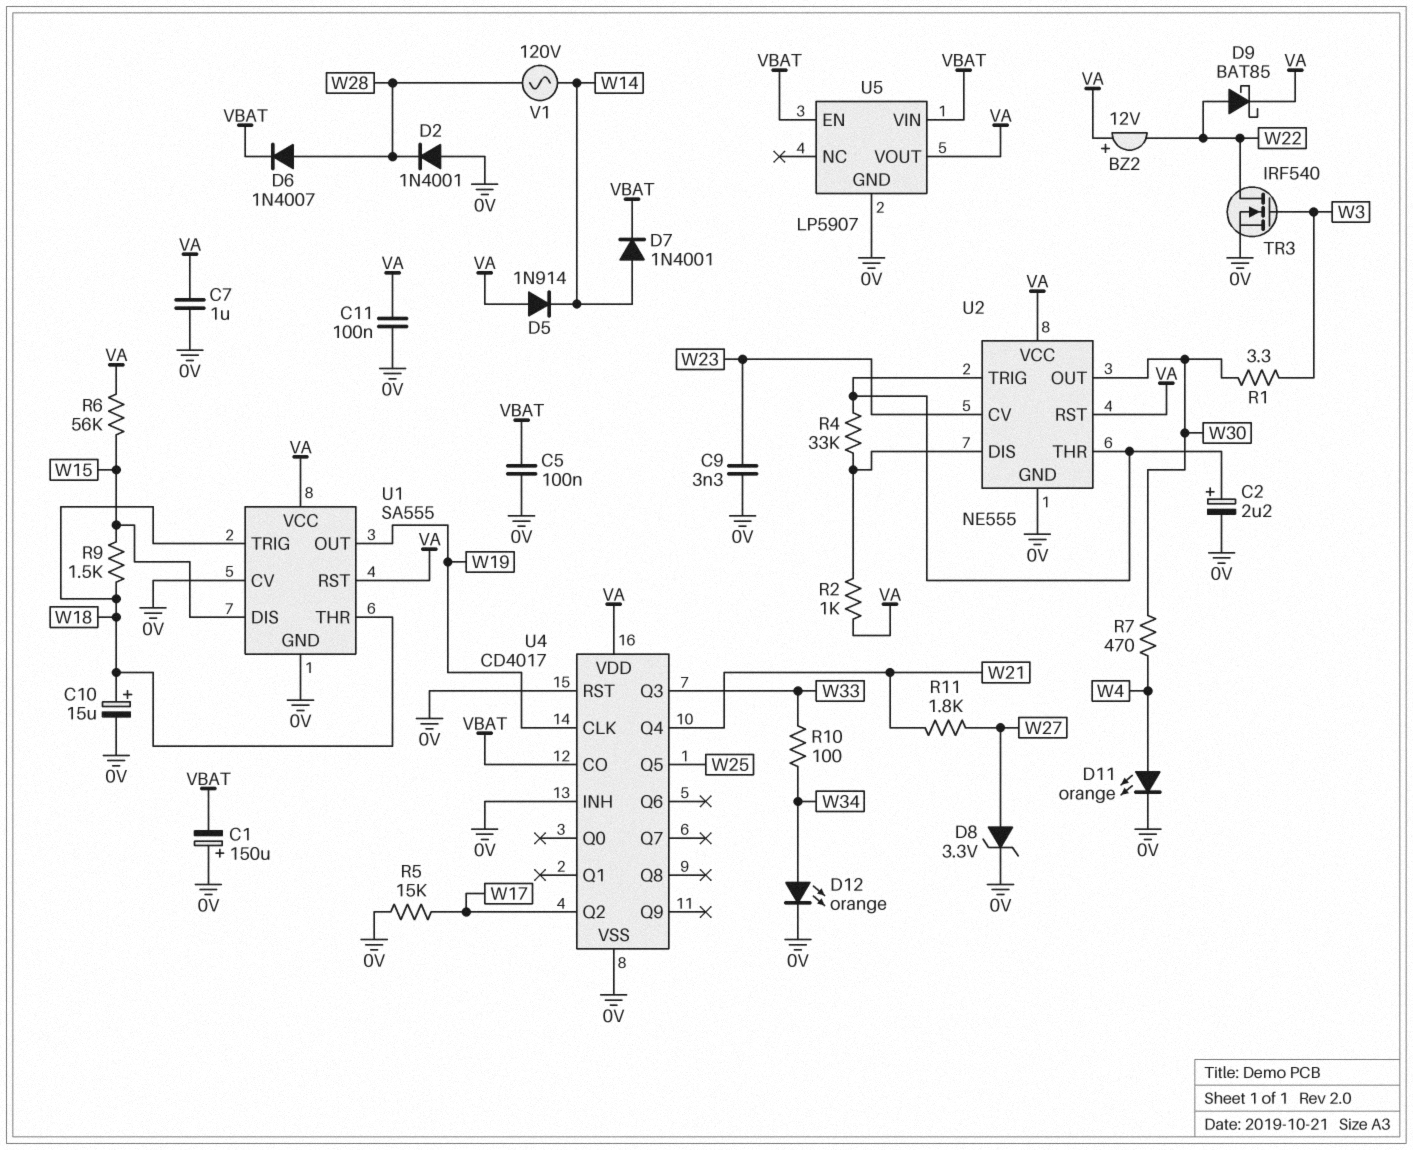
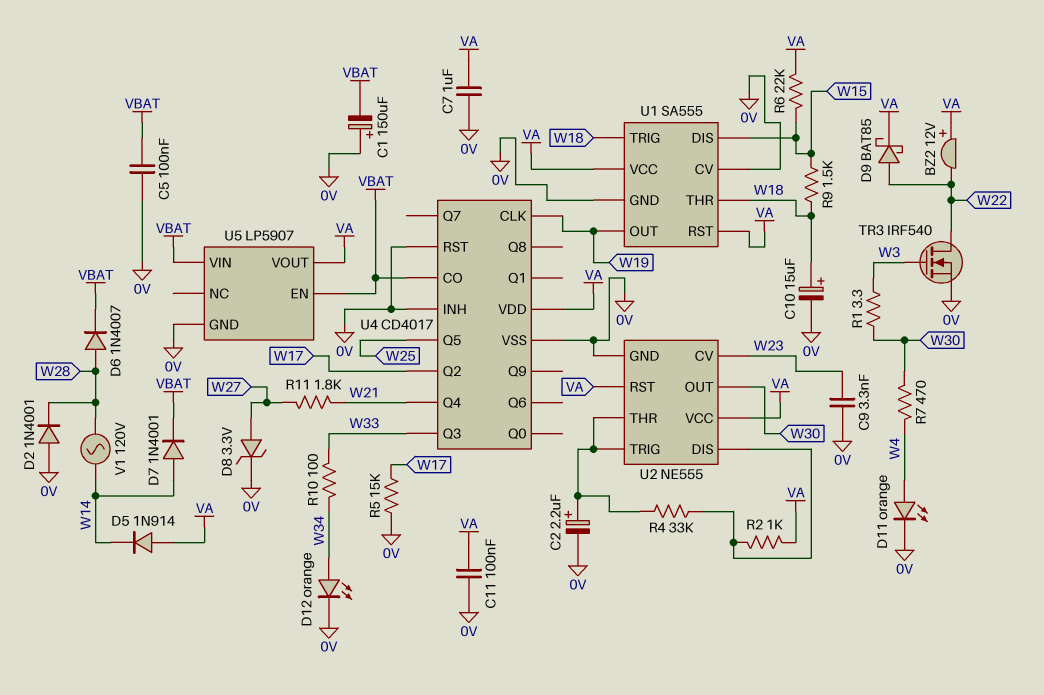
R6: 56k (VA, W15) -> 22k (VA, W15)

